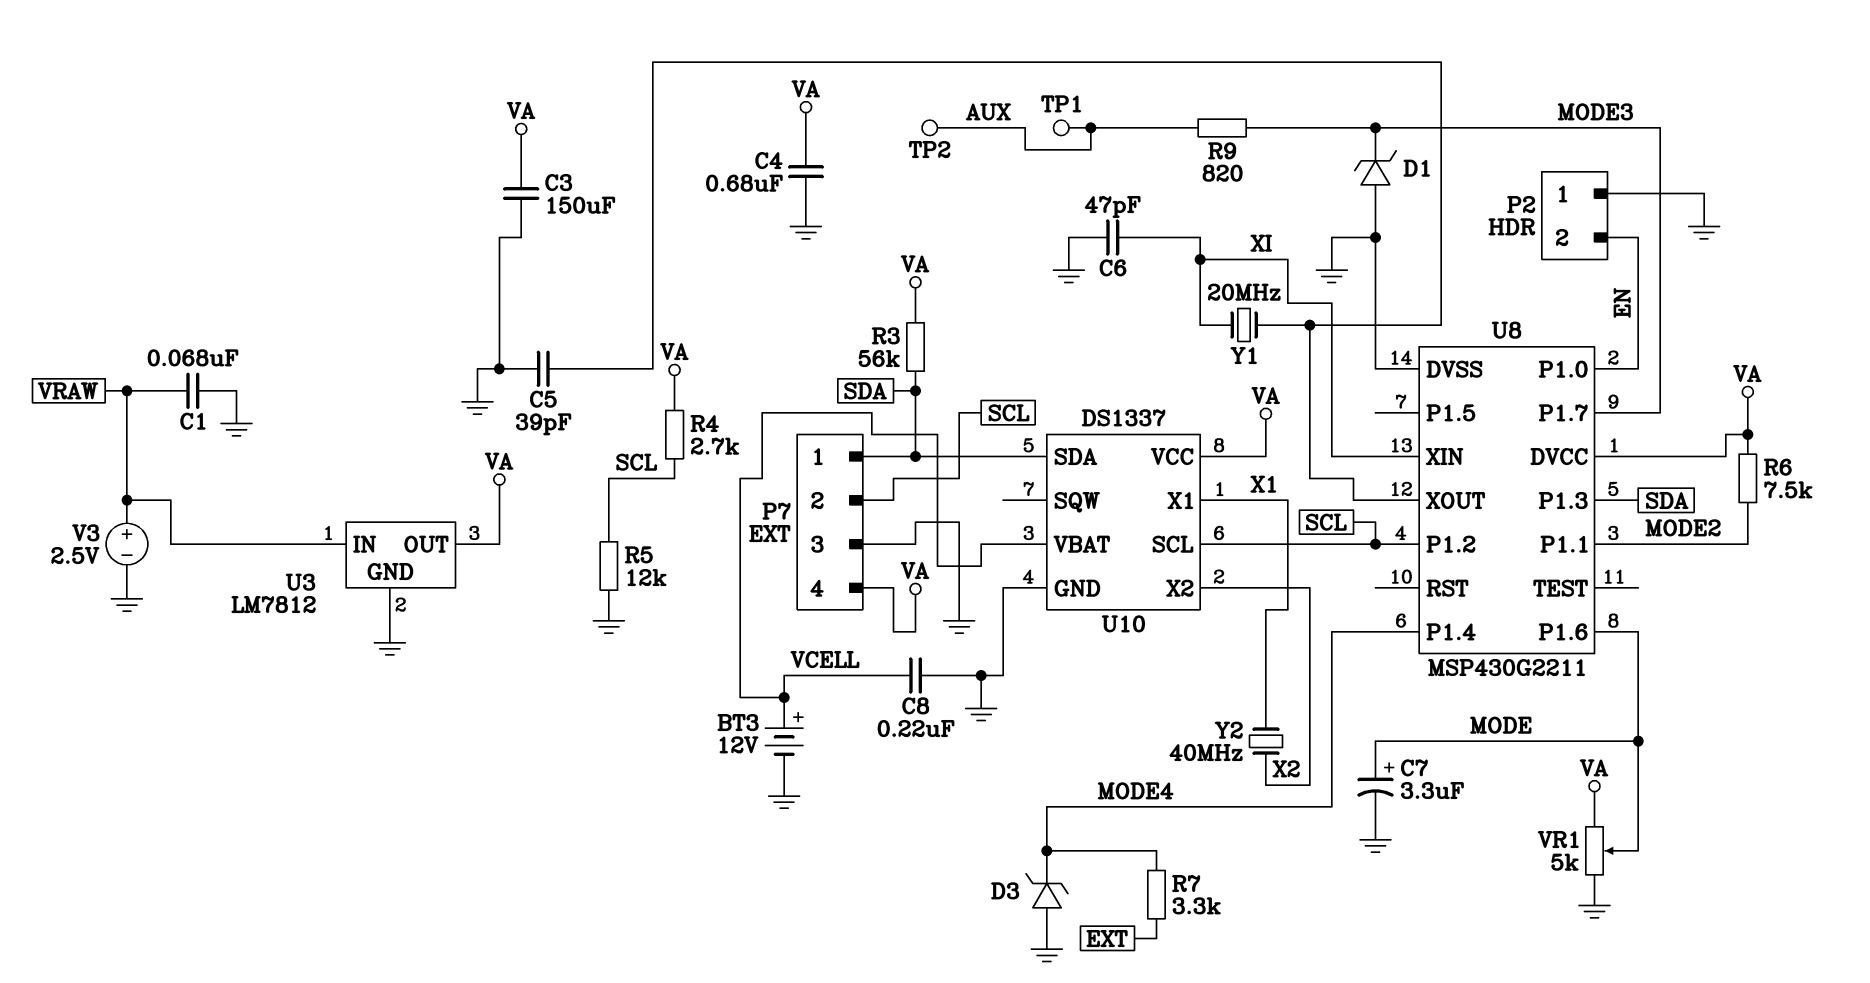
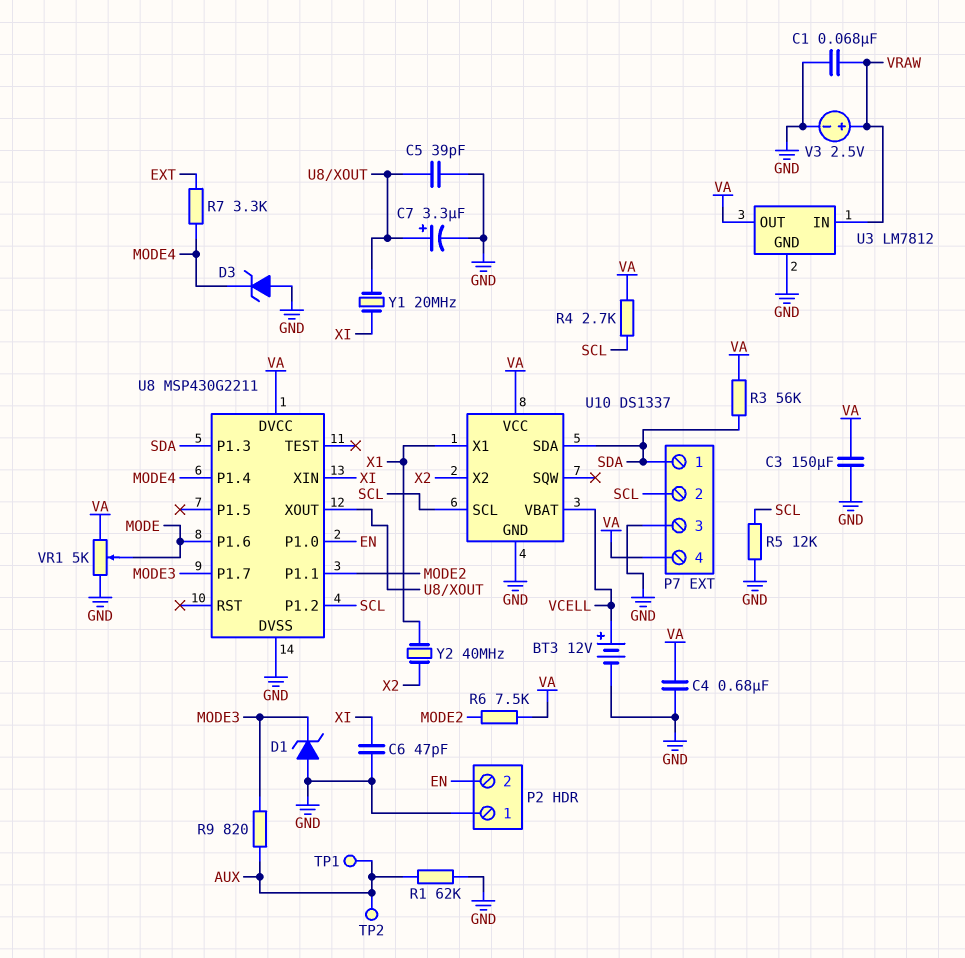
C7: 3.3uF (plus MODE, minus GND) -> 3.3uF (plus U8/XOUT, minus GND)
C8: 220nF (GND, VCELL) -> none
R1: none -> 62k (AUX, GND)

